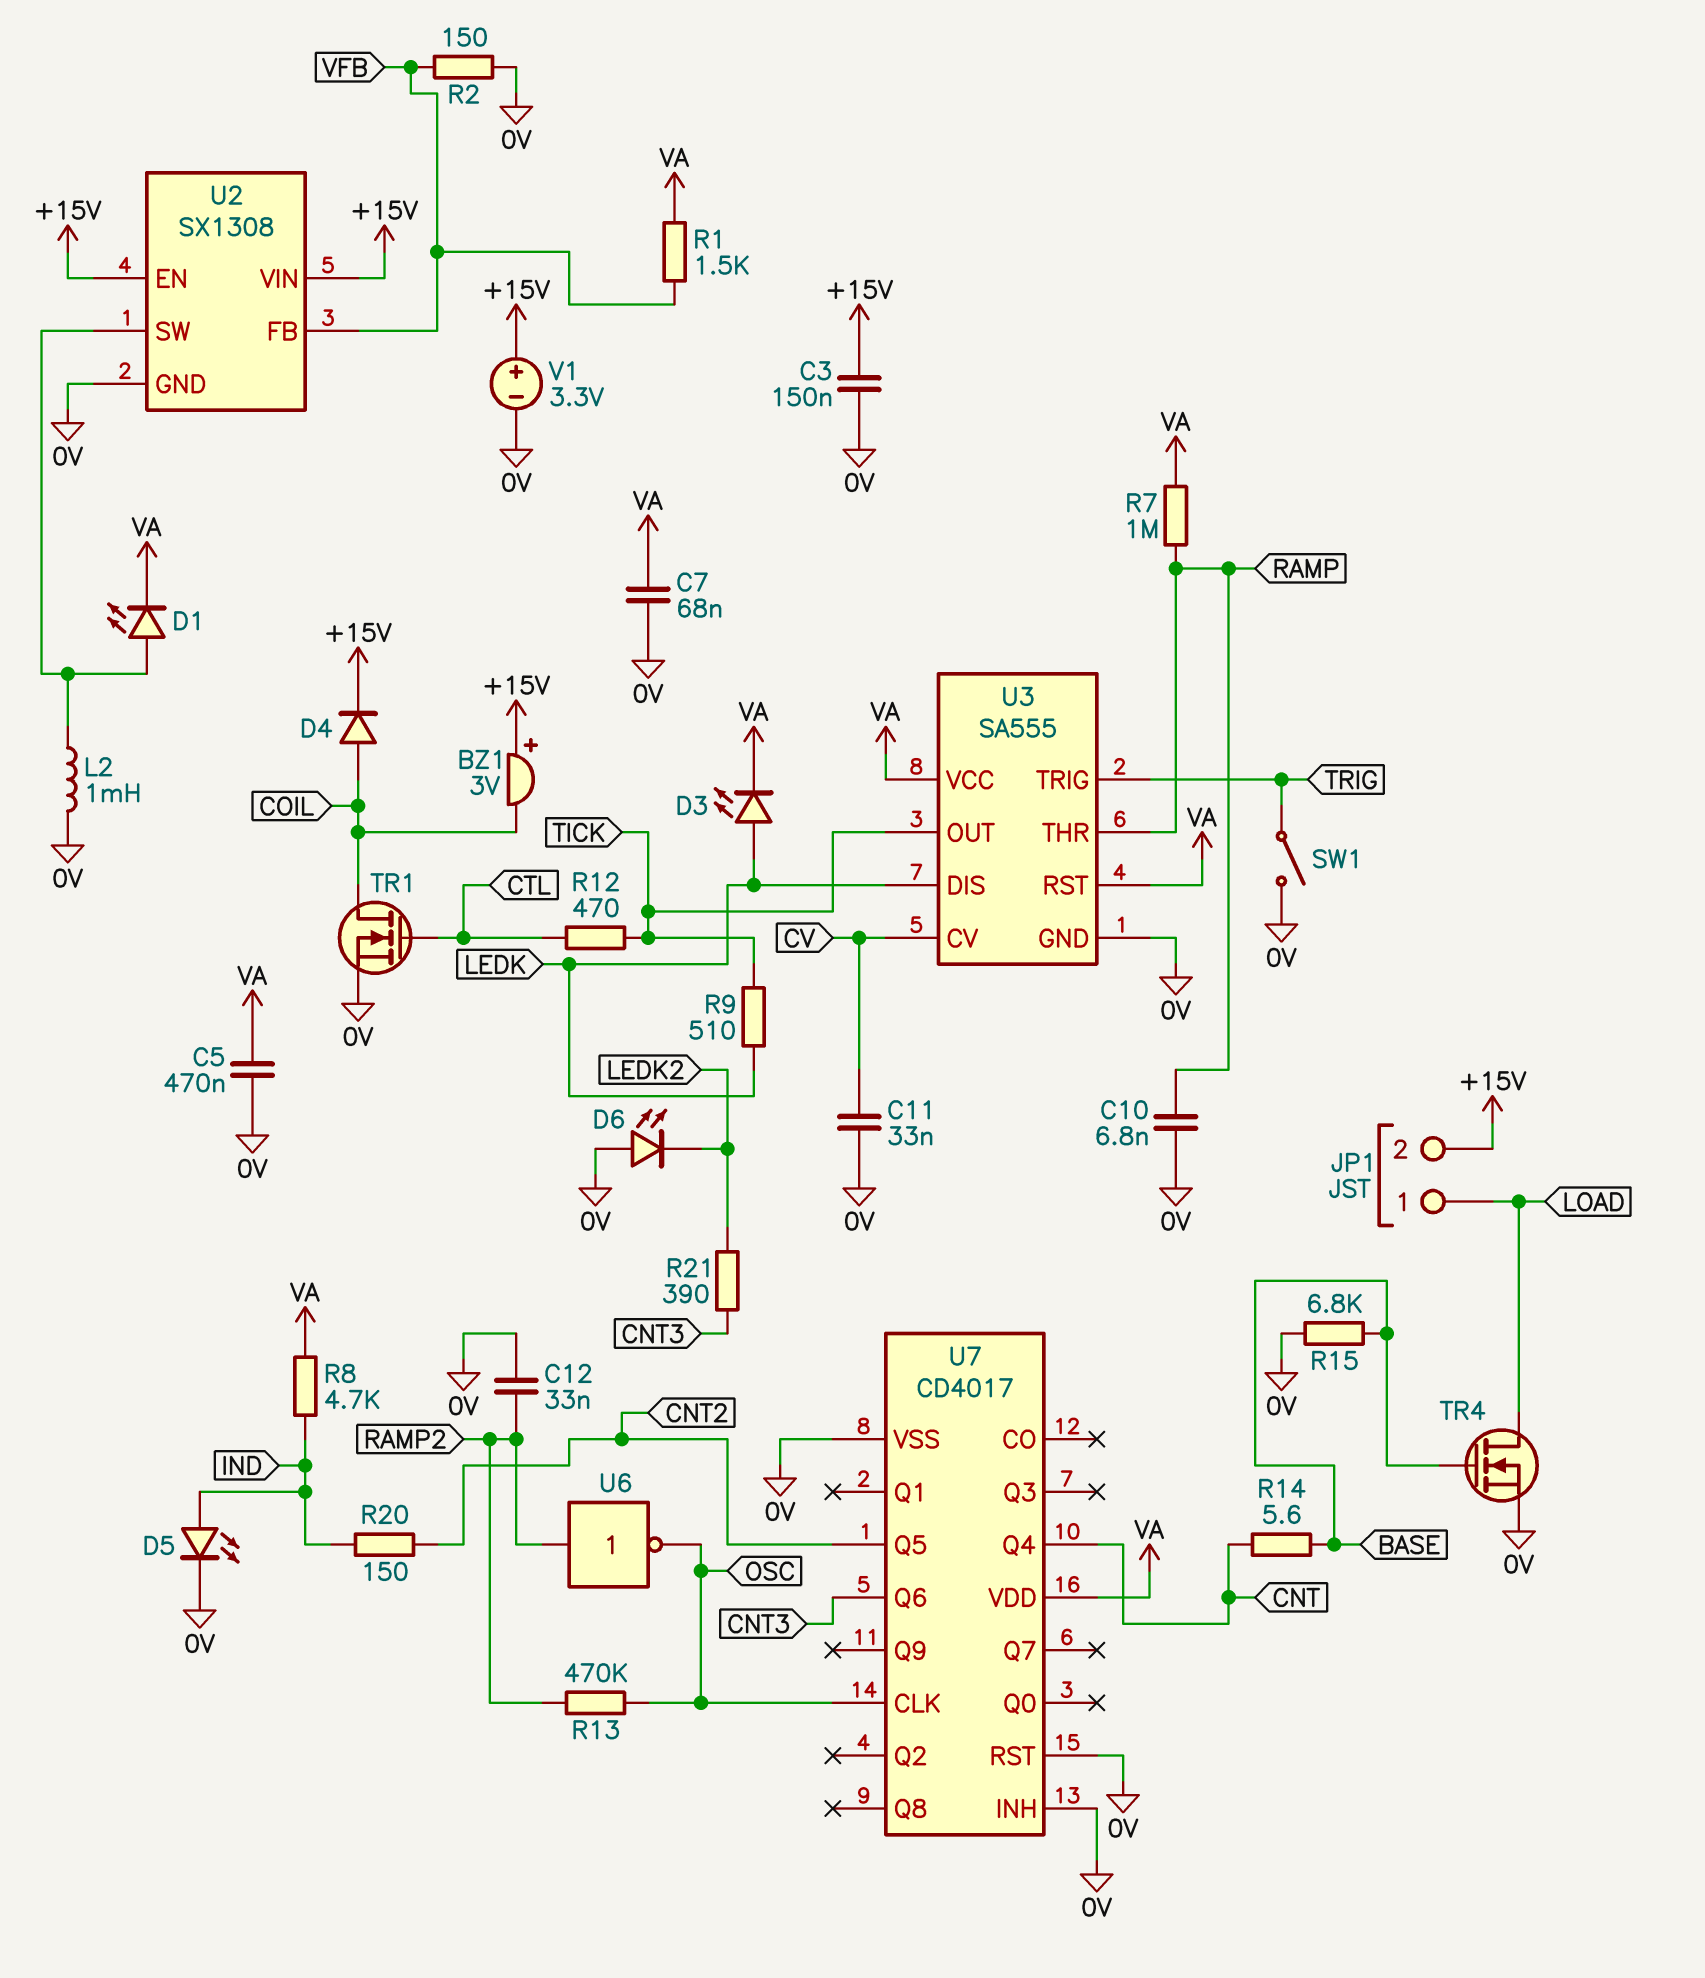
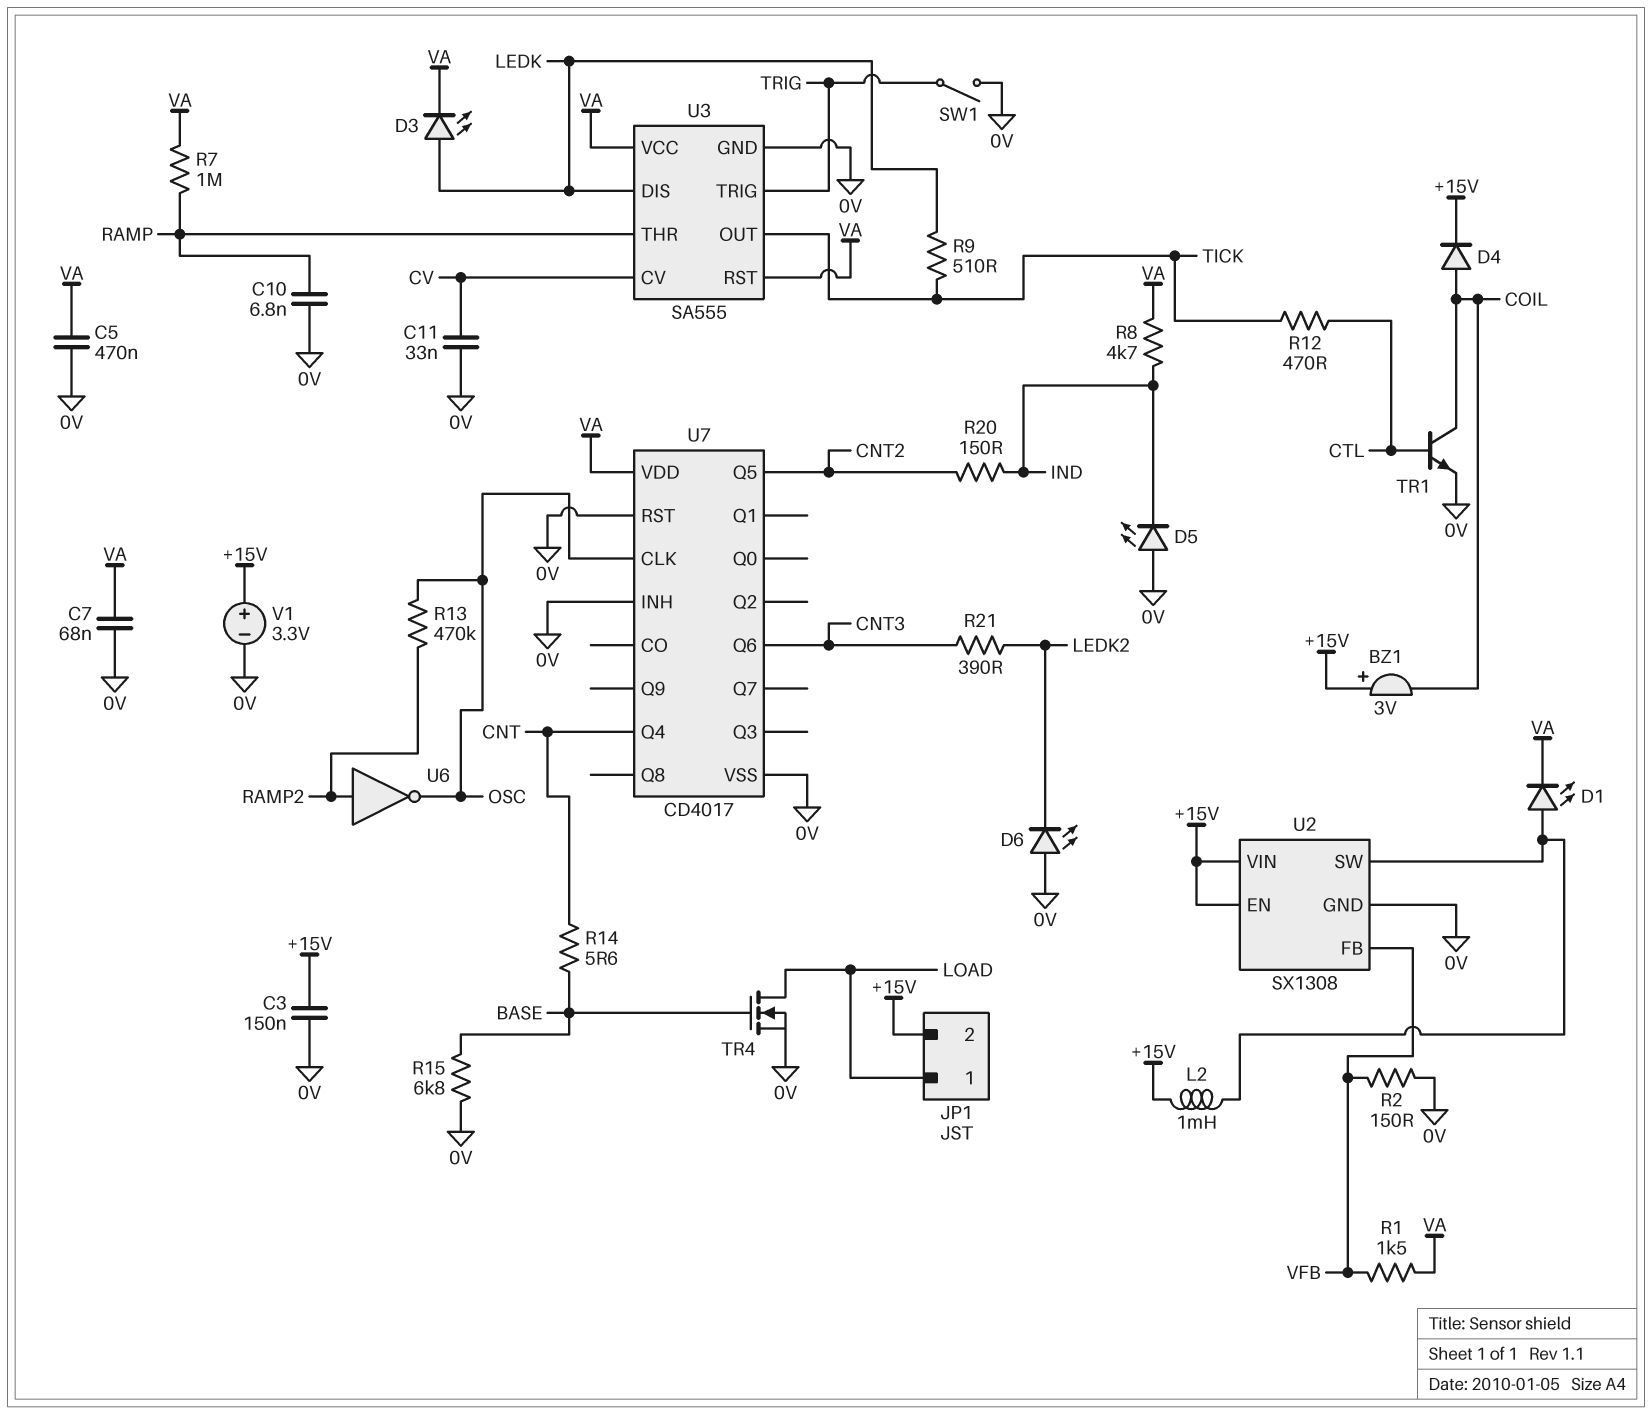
C12: 33nF (0V, RAMP2) -> none
D5: LED (A IND, K 0V) -> LED (A 0V, K IND)
L2: 1mH (0V, U2/SW) -> 1mH (+15V, U2/SW)
TR1: NMOS (G CTL, D COIL, S 0V) -> NPN (B CTL, C COIL, E 0V)

